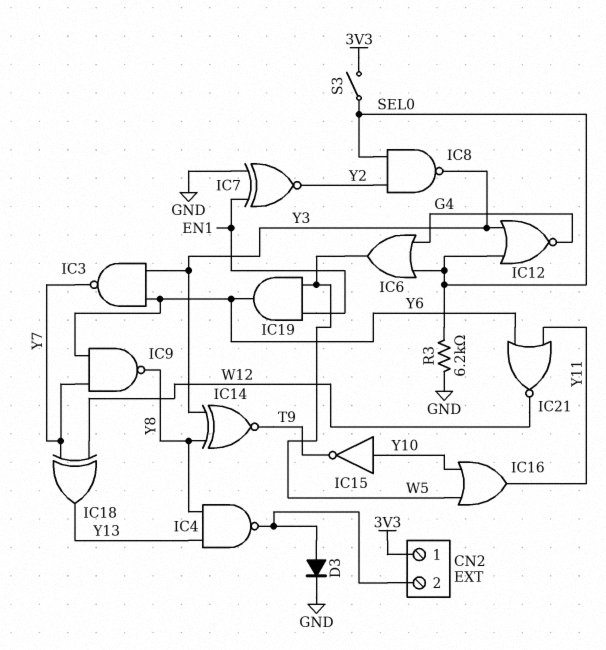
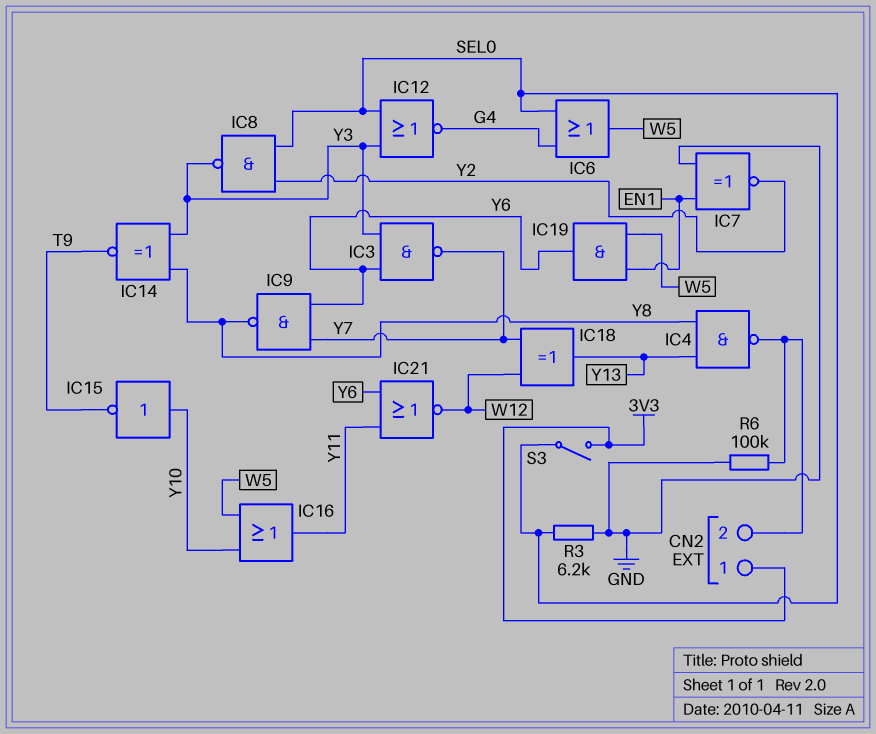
D3: diode (A CN2/2, K GND) -> none
R6: none -> 100k (CN2/2, GND)

